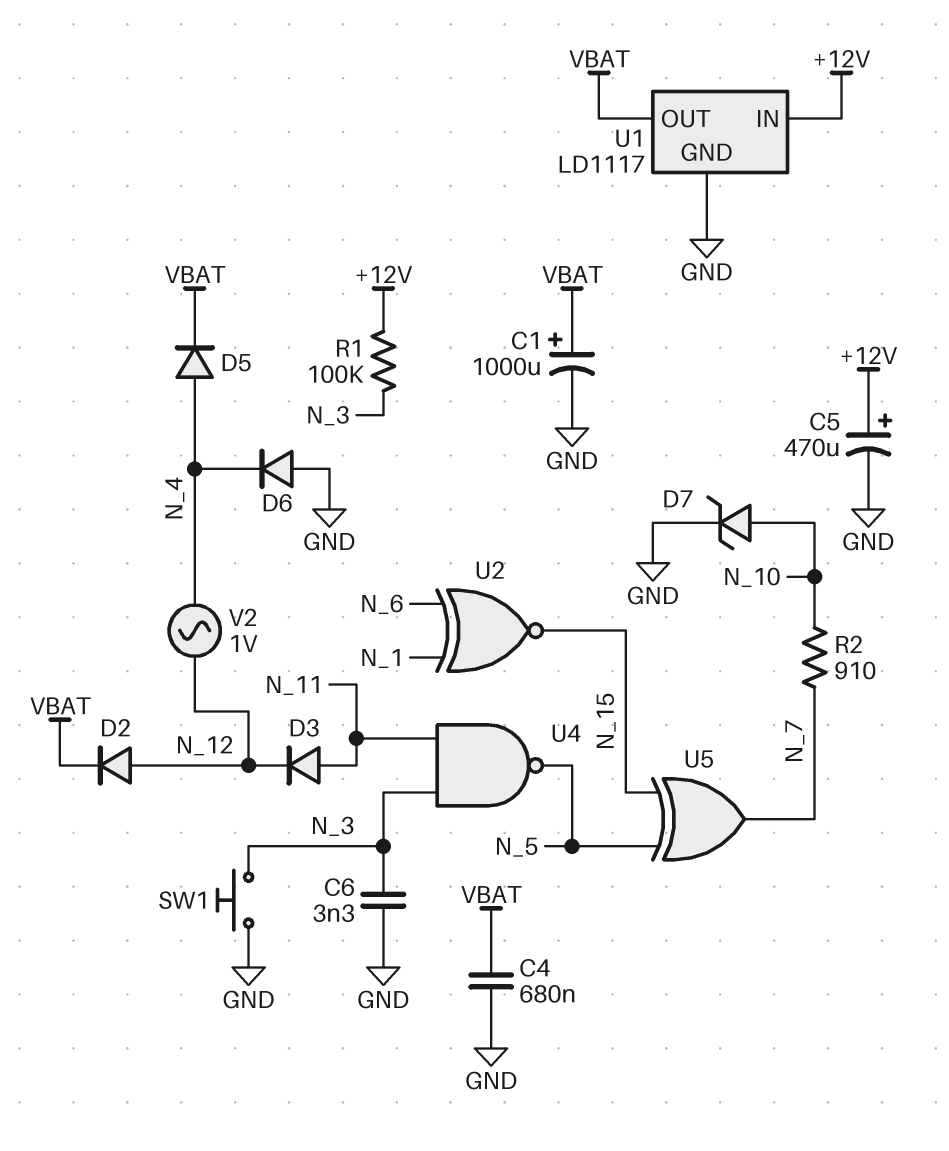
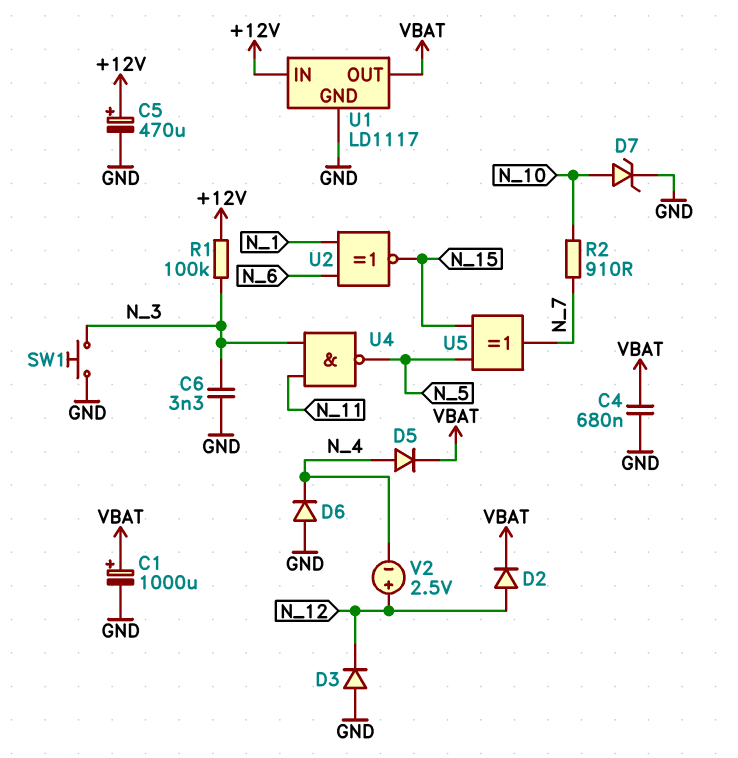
D3: diode (A N_11, K N_12) -> diode (A GND, K N_12)
V2: AC 1V (N_4, N_12) -> 2.5V (plus N_12, minus N_4)

